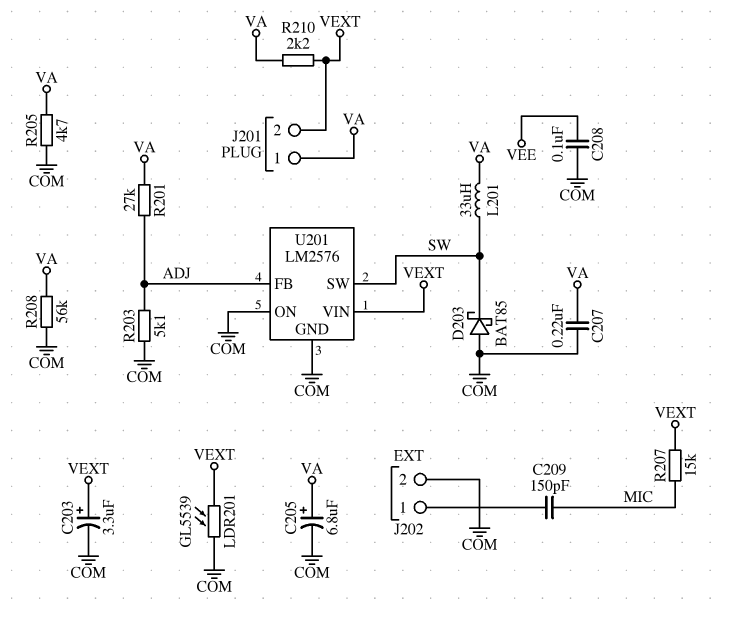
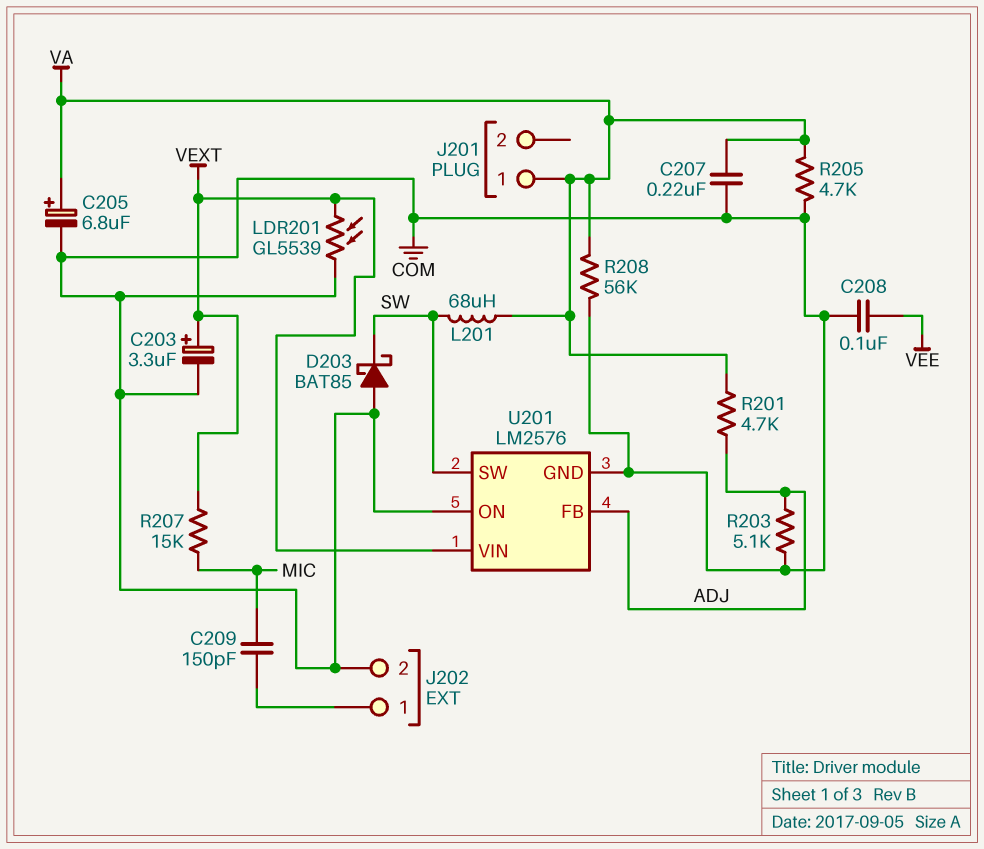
J201 pin 2: VEXT -> none
L201: 33uH (SW, VA) -> 68uH (SW, VA)
R201: 27k (ADJ, VA) -> 4.7k (ADJ, VA)
R210: 2.2k (VA, VEXT) -> none

